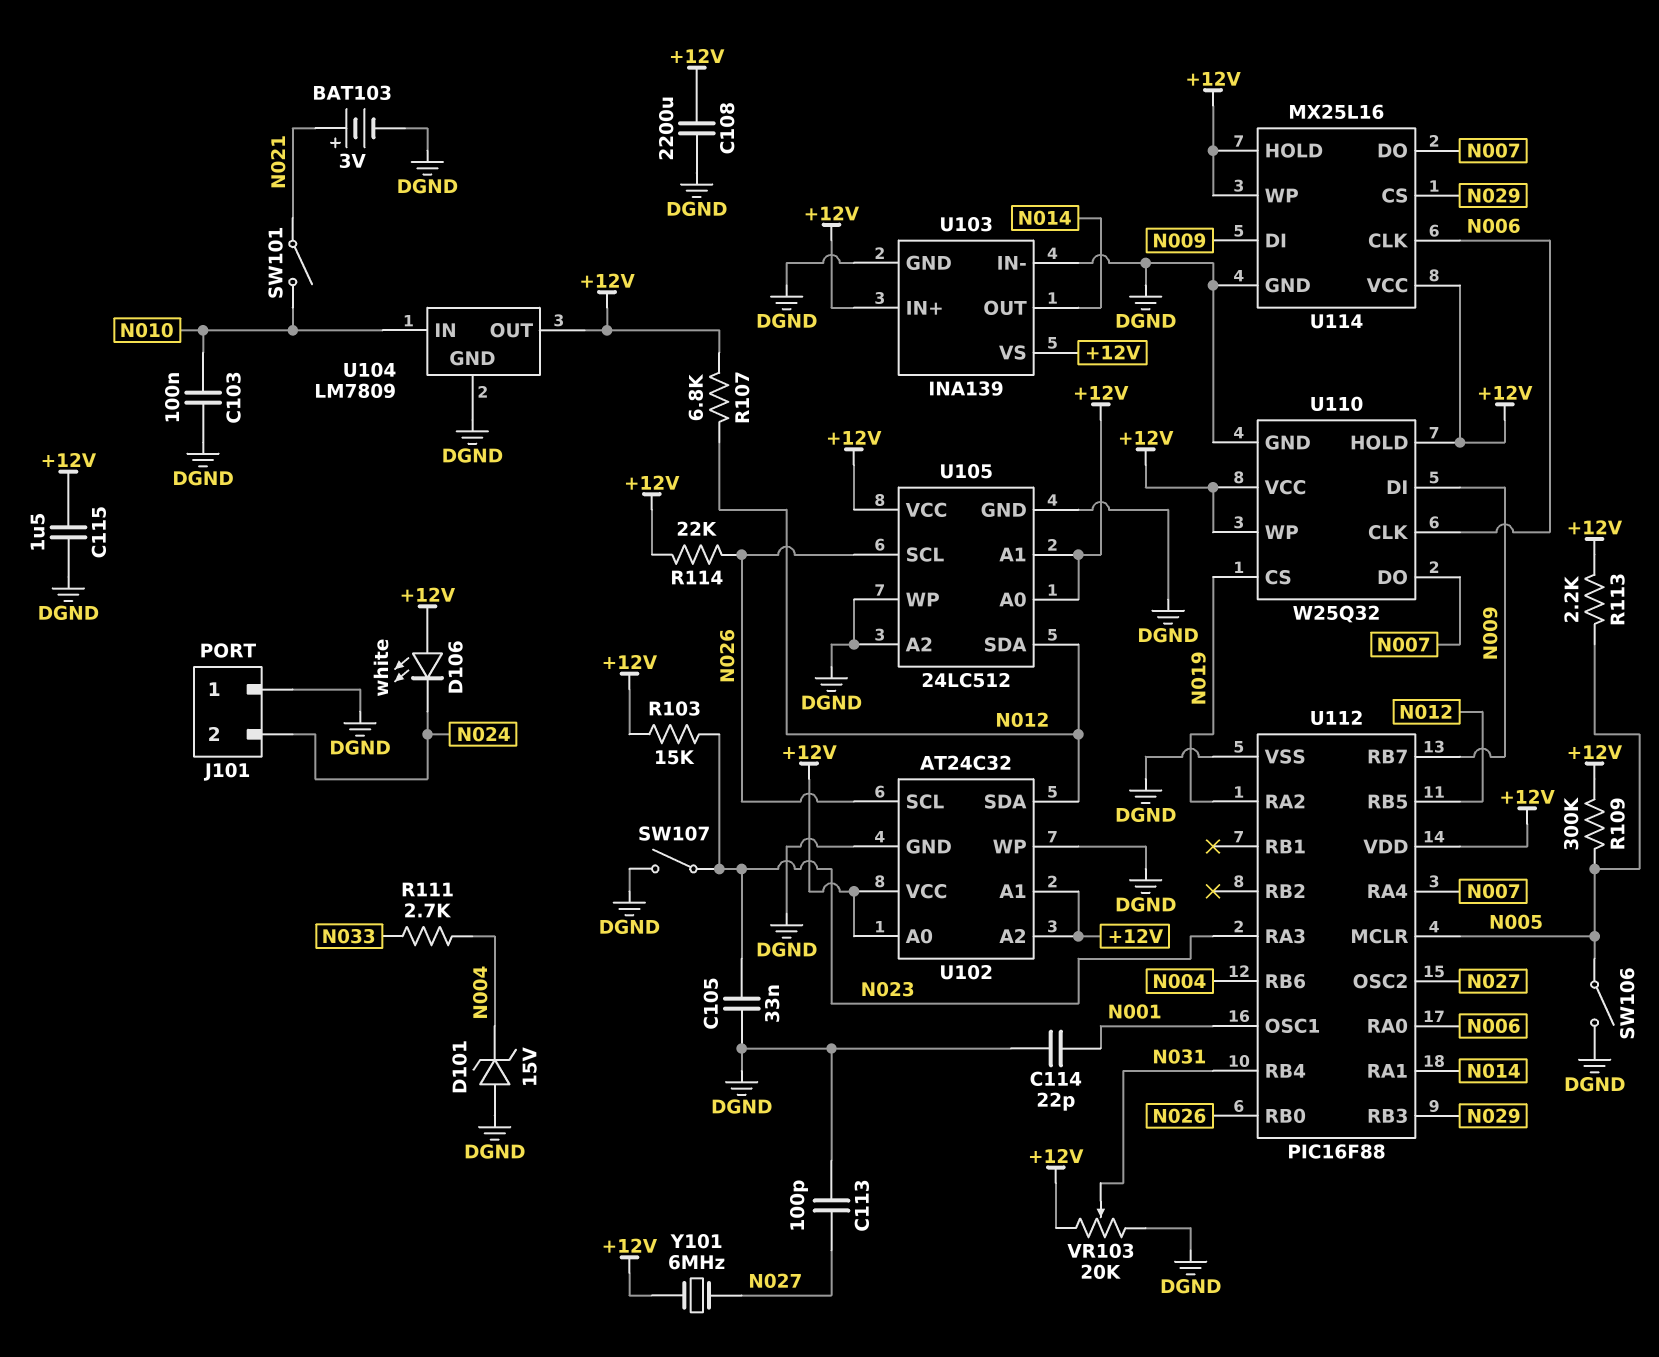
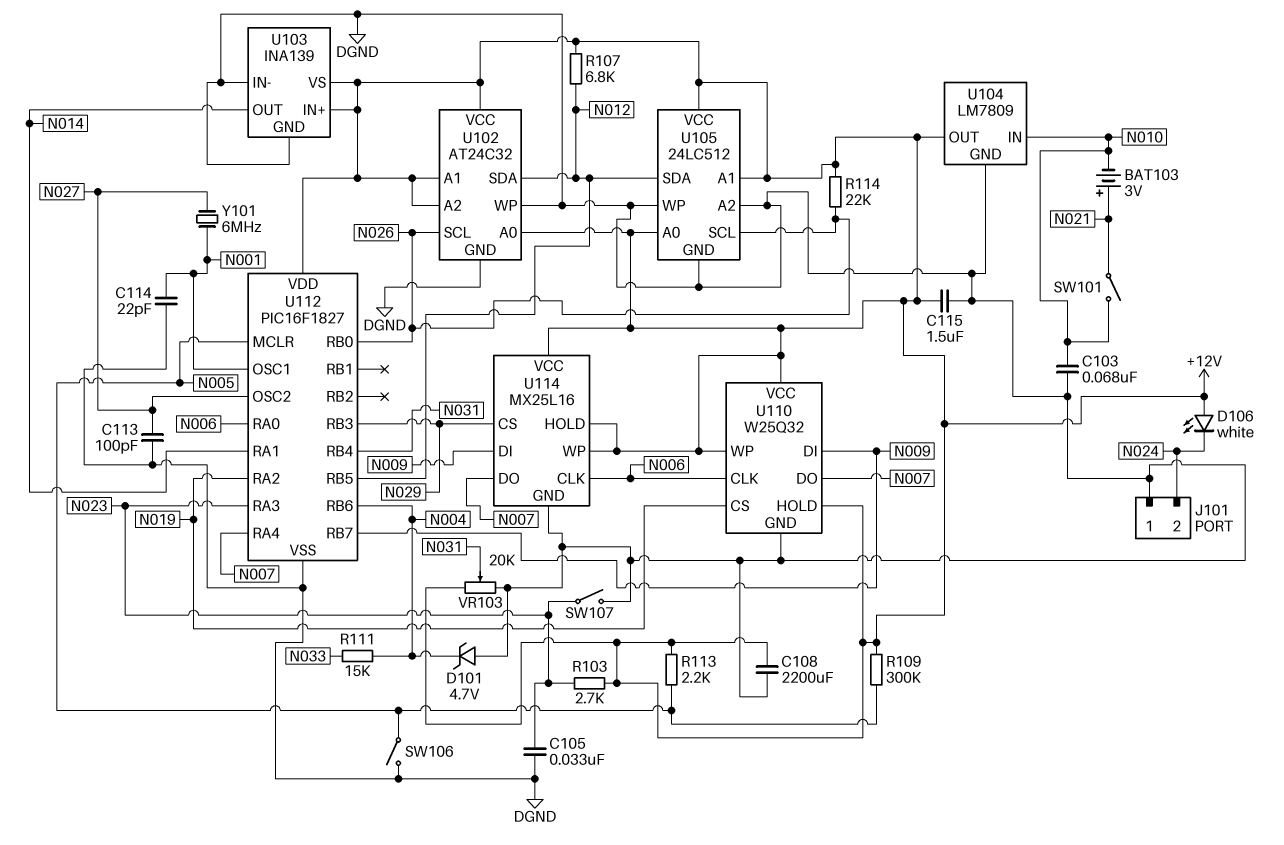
BAT103: 3V (plus N021, minus DGND) -> 3V (plus N021, minus N010)
C103: 100nF (DGND, N010) -> 68nF (DGND, N010)
D101: zener 15V (A DGND, K N004) -> zener 4.7V (A DGND, K N004)
R103: 15k (+12V, N023) -> 2.7k (+12V, N023)
R111: 2.7k (N004, N033) -> 15k (N004, N033)
U112: PIC16F88 -> PIC16F1827
Y101: 6MHz (+12V, N027) -> 6MHz (N001, N027)

